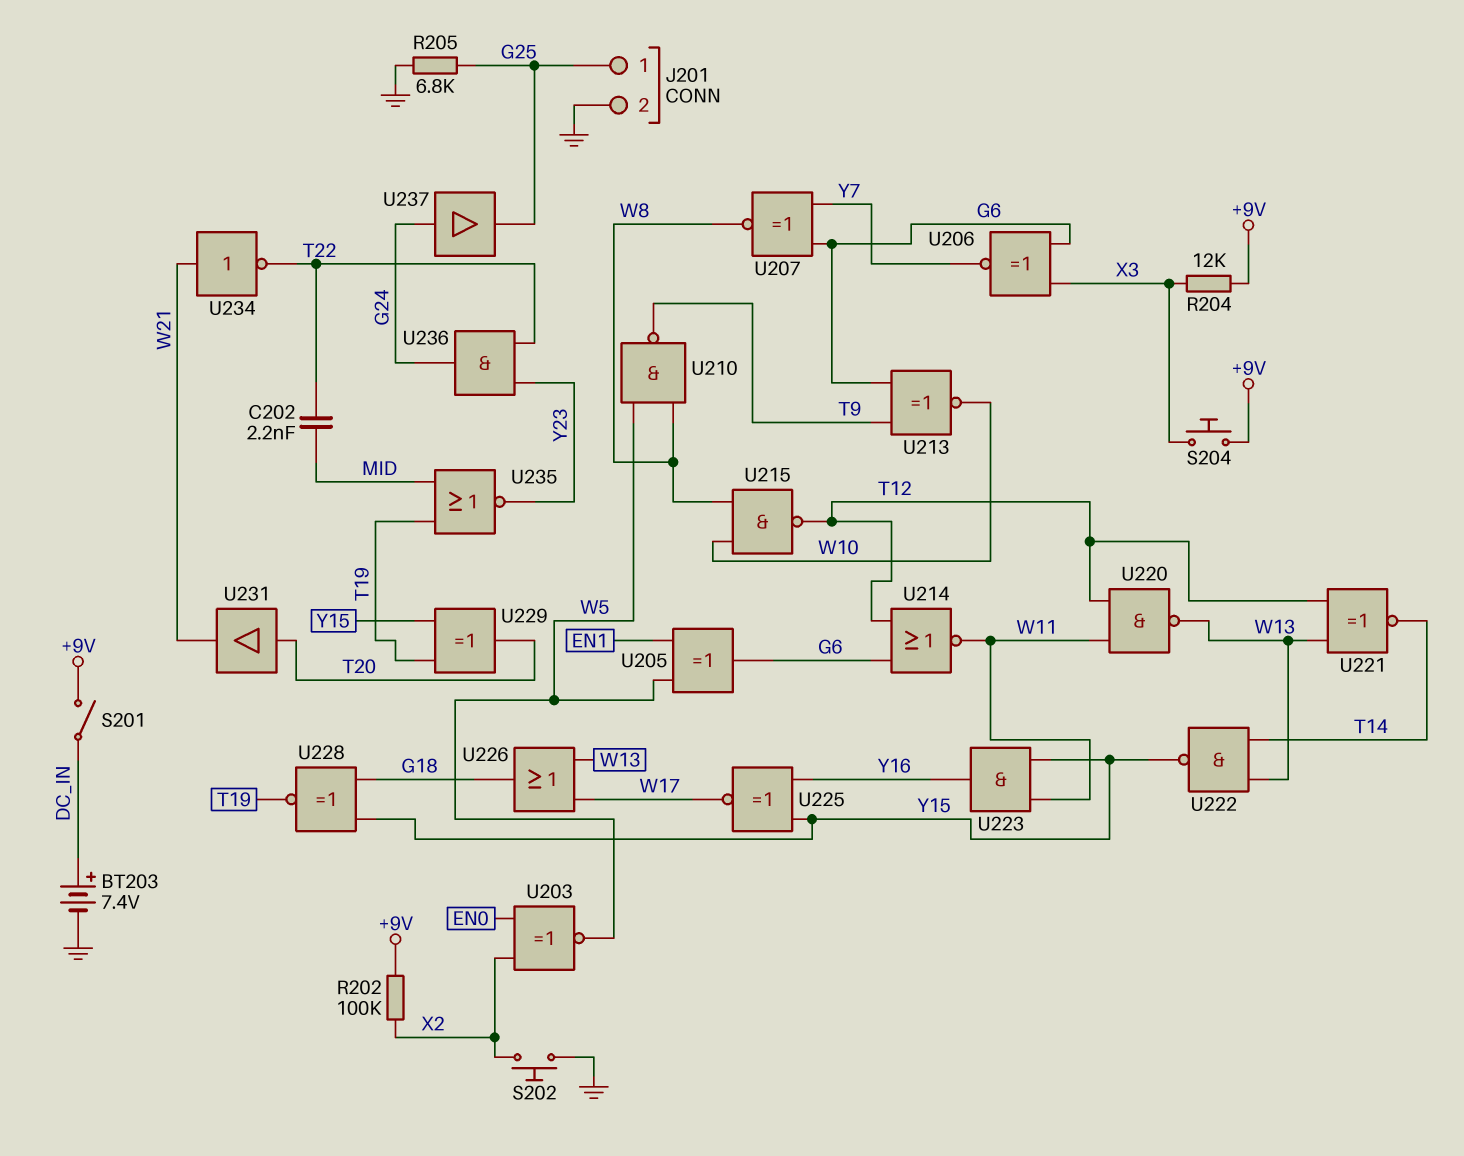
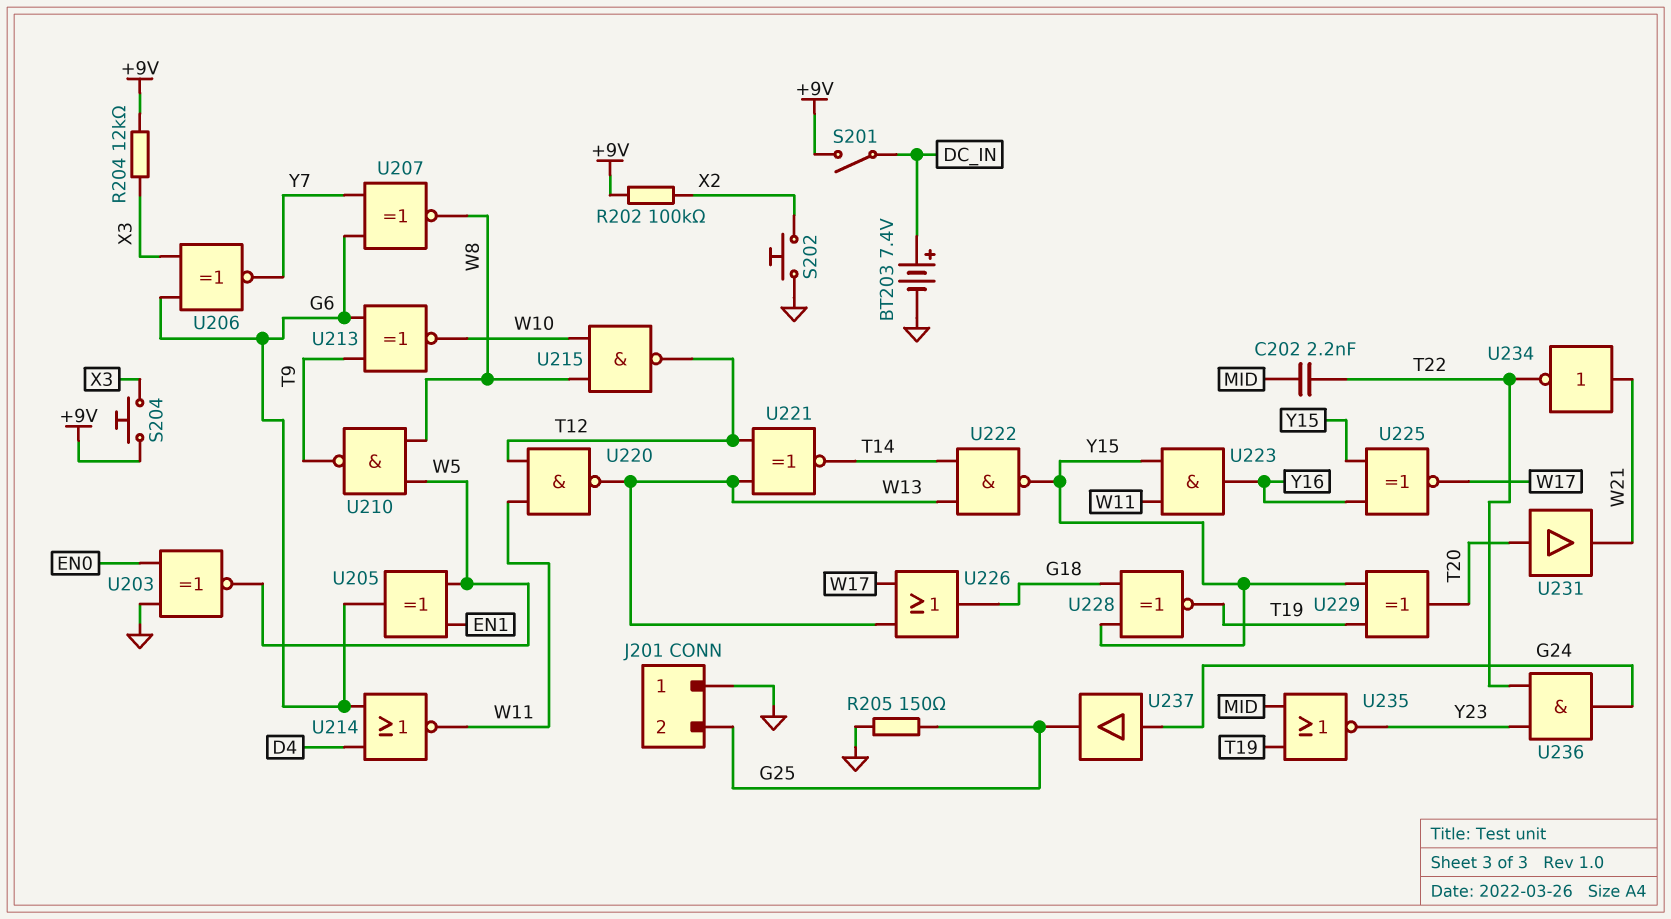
J201 pin 1: G25 -> GND
J201 pin 2: GND -> G25
R205: 6.8k (G25, GND) -> 150 (G25, GND)
U203: XNOR (in EN0, in X2, out W5) -> XNOR (in EN0, in GND, out W5)
U214: NOR (in G6, in T12, out W11) -> NOR (in D4, in G6, out W11)

